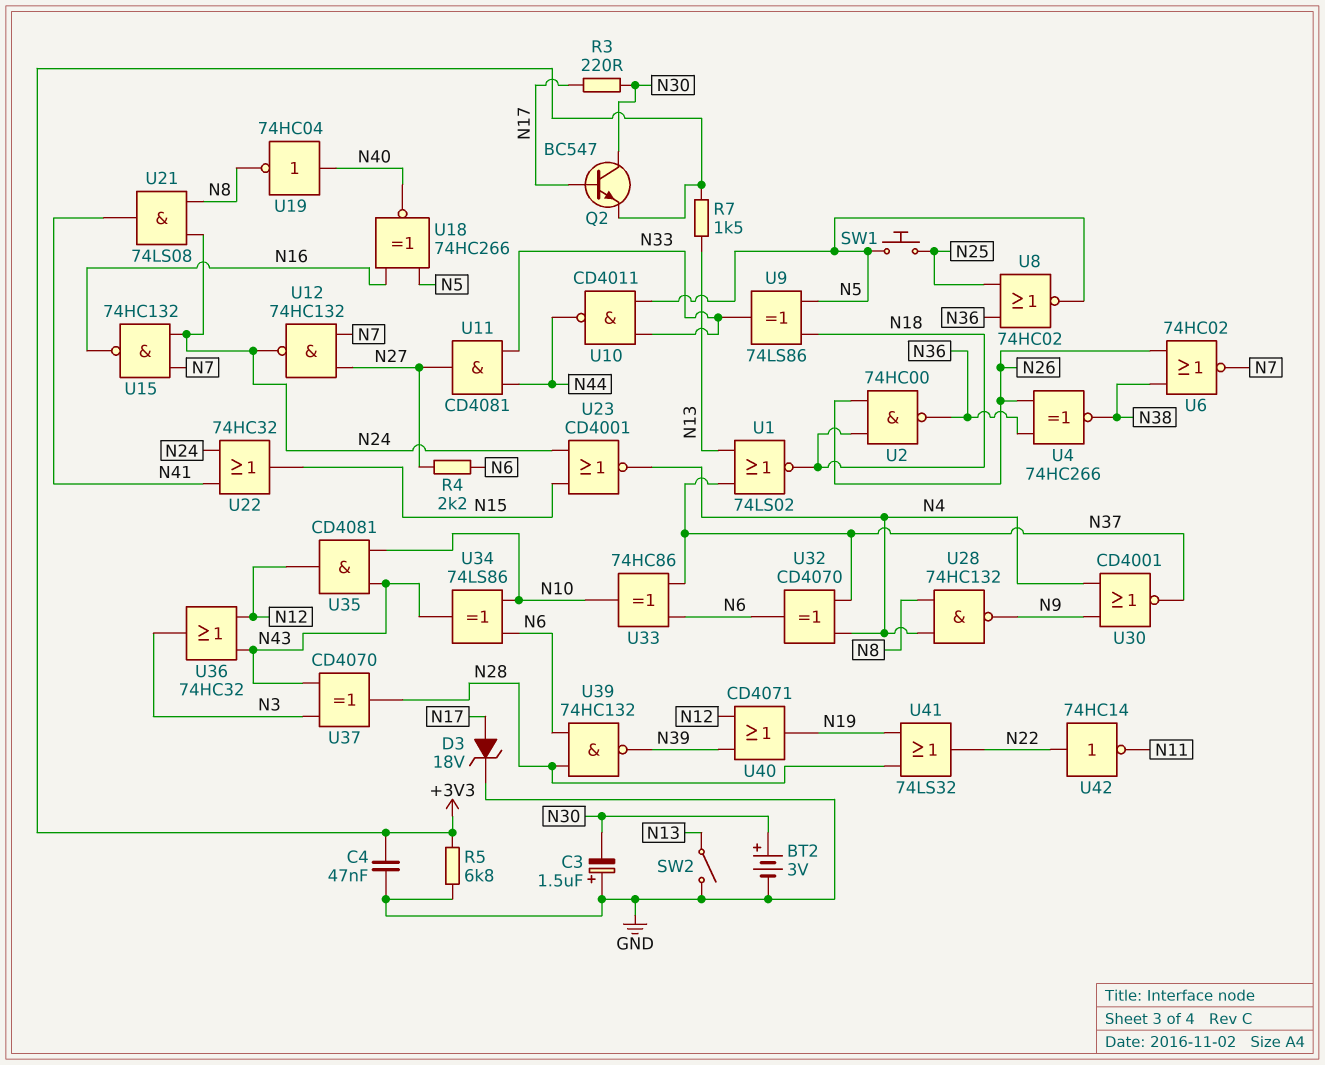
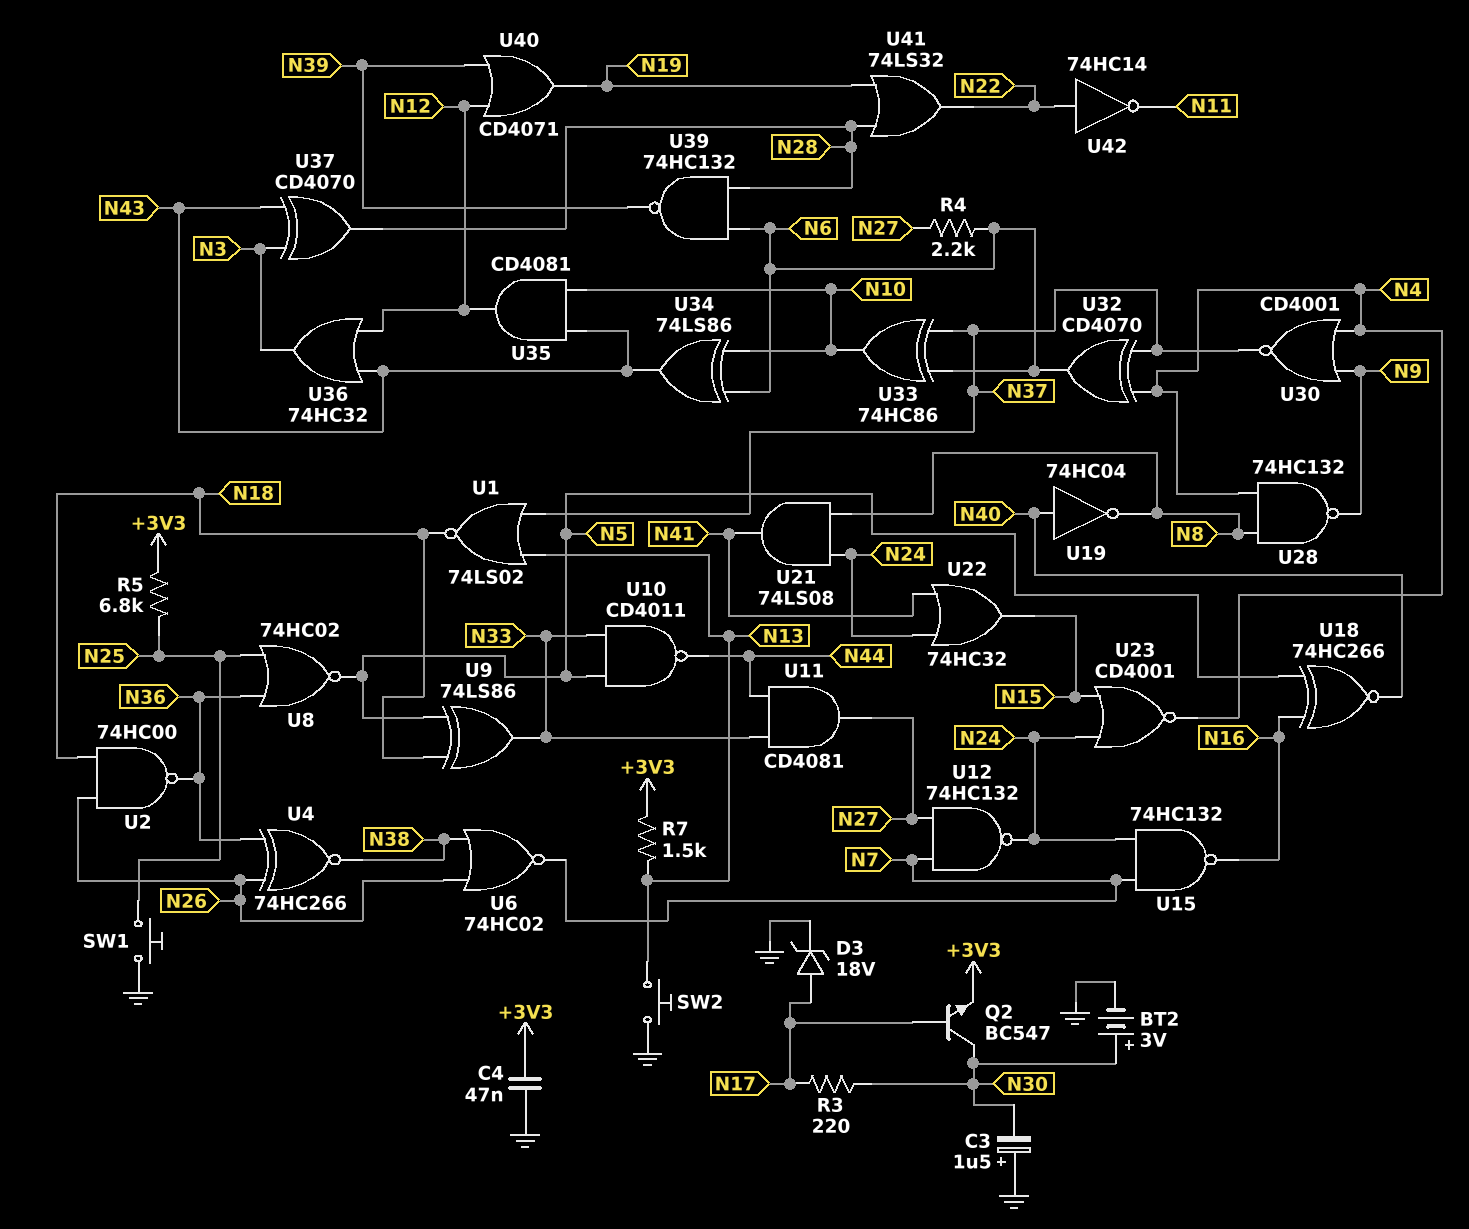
R5: 6.8k (+3V3, GND) -> 6.8k (+3V3, N25)
SW1: button (N5, N25) -> button (GND, N25)
SW2: switch (GND, N13) -> button (GND, N13)

